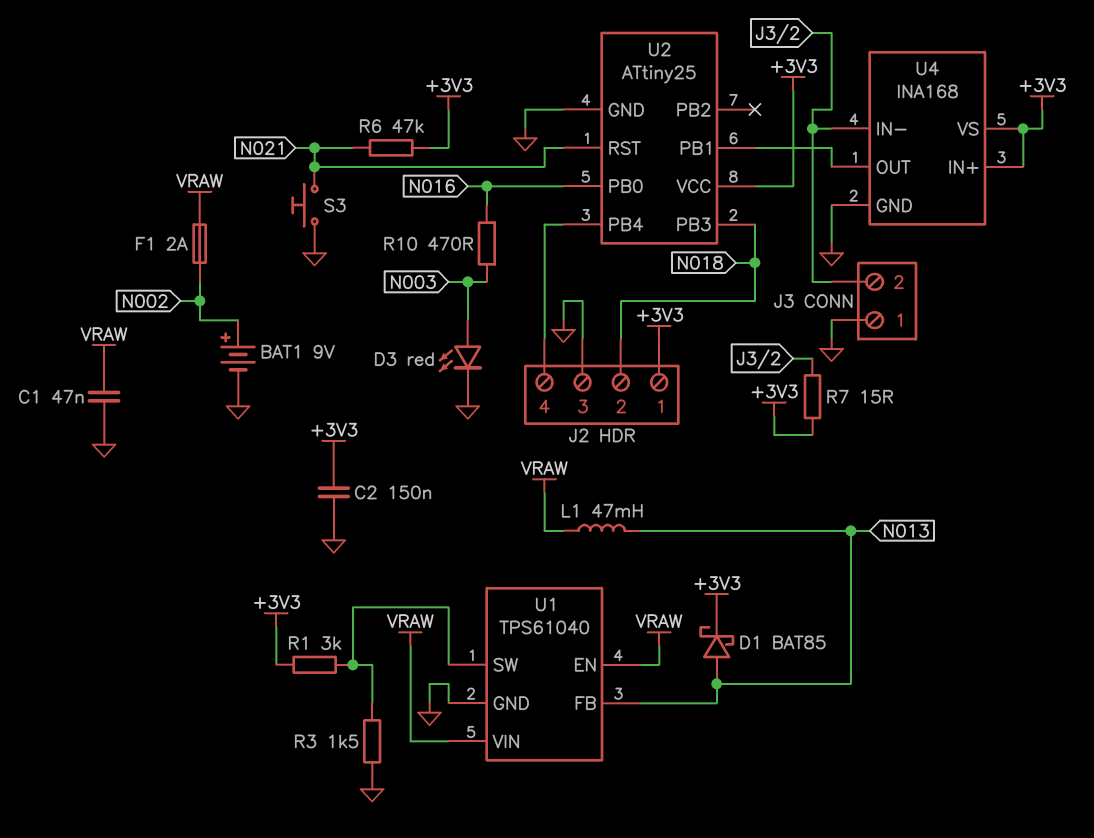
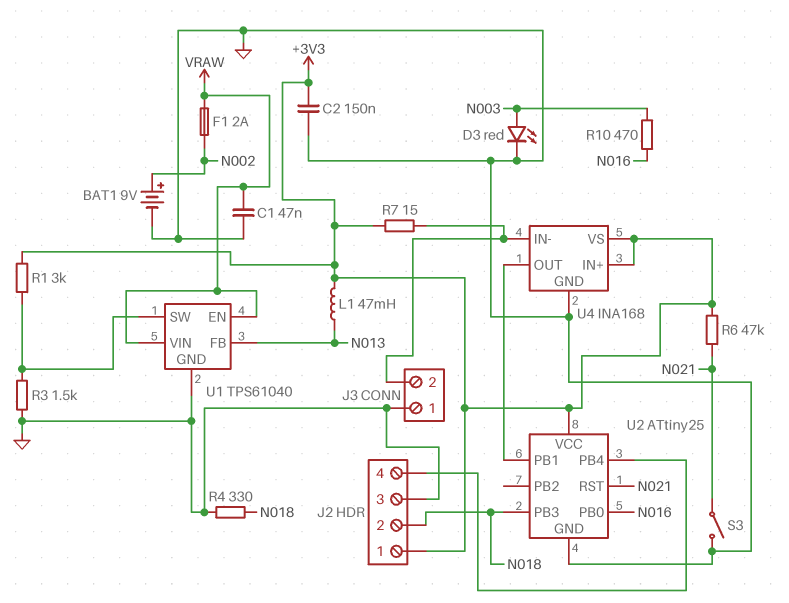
D1: schottky BAT85 (A N013, K +3V3) -> none
L1: 47mH (N013, VRAW) -> 47mH (+3V3, N013)
R4: none -> 330 (GND, N018)
S3: button (GND, N021) -> switch (GND, N021)

